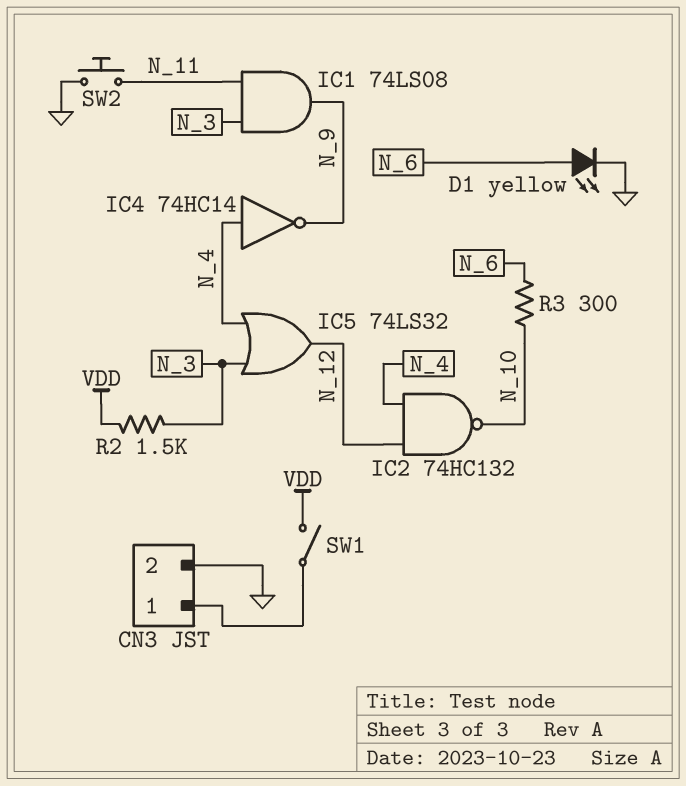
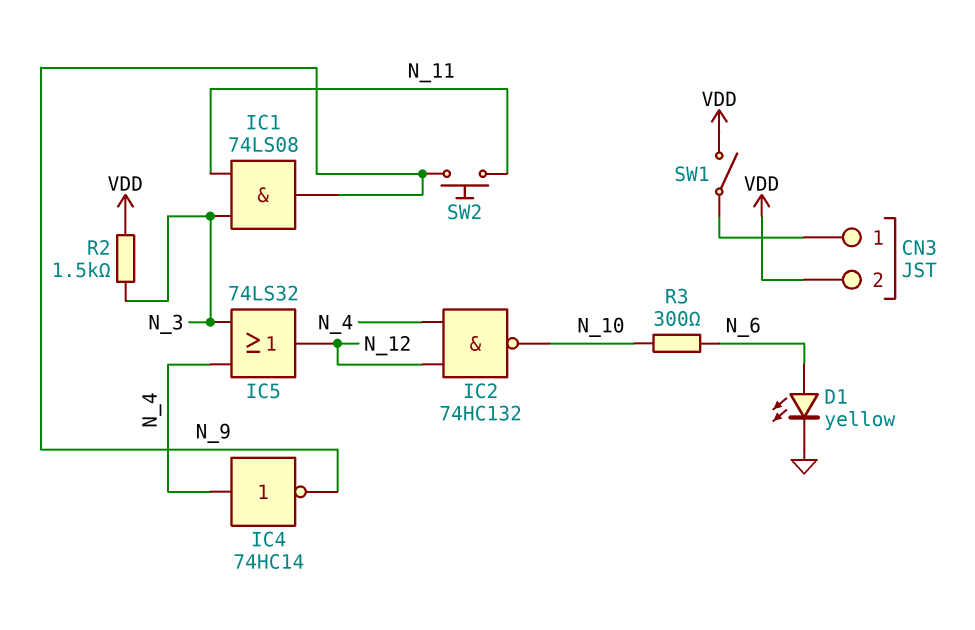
CN3 pin 2: GND -> VDD
SW2: button (GND, N_11) -> button (N_9, N_11)

